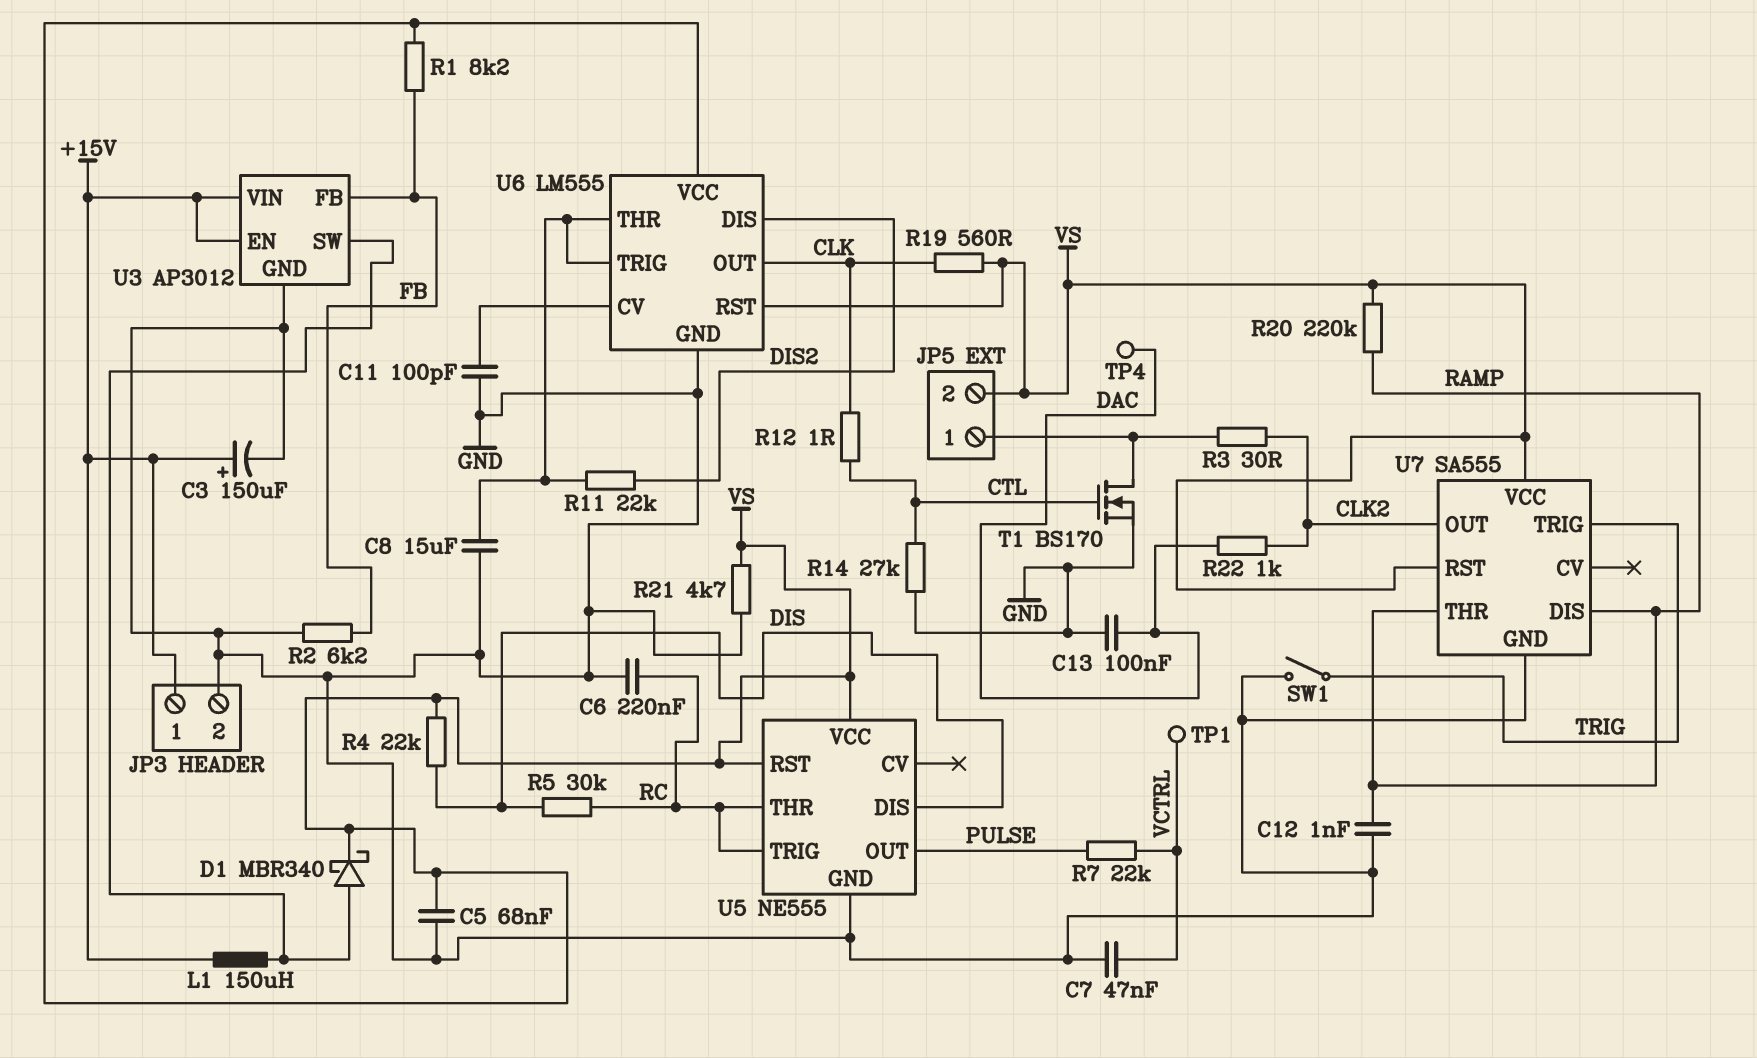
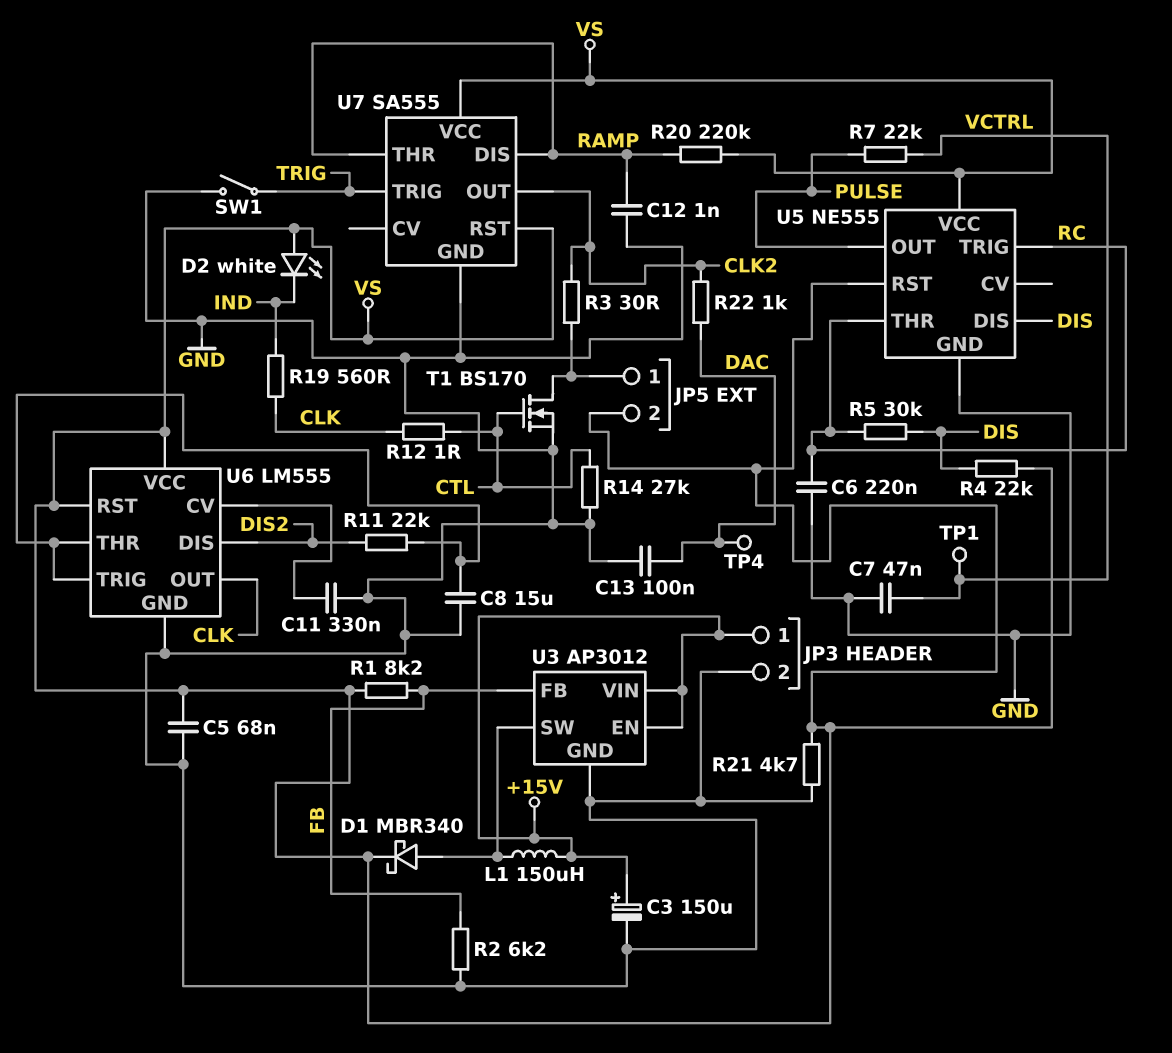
C11: 100pF (GND, U6/CV) -> 330nF (GND, U6/CV)
D2: none -> LED white (A VS, K IND)
R19: 560 (CLK, VS) -> 560 (CLK, IND)

